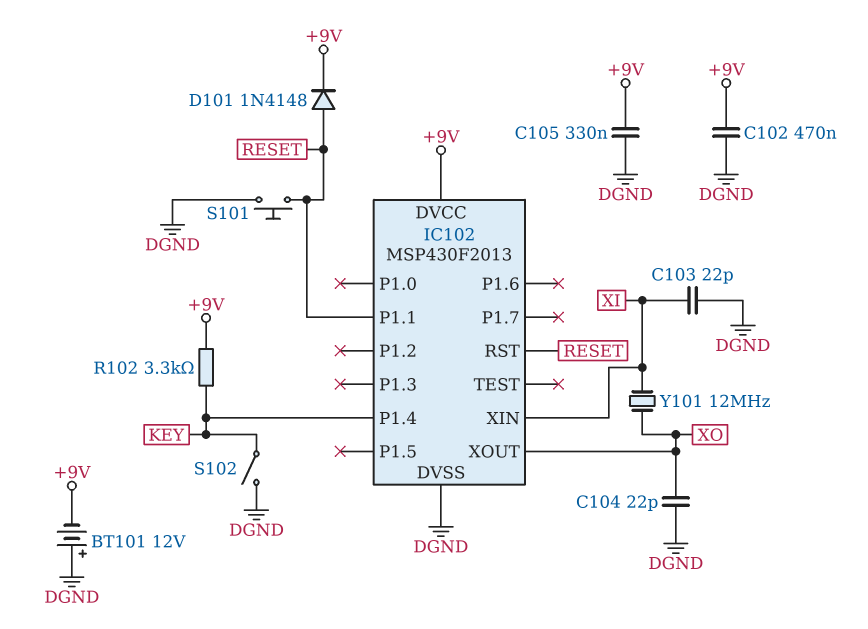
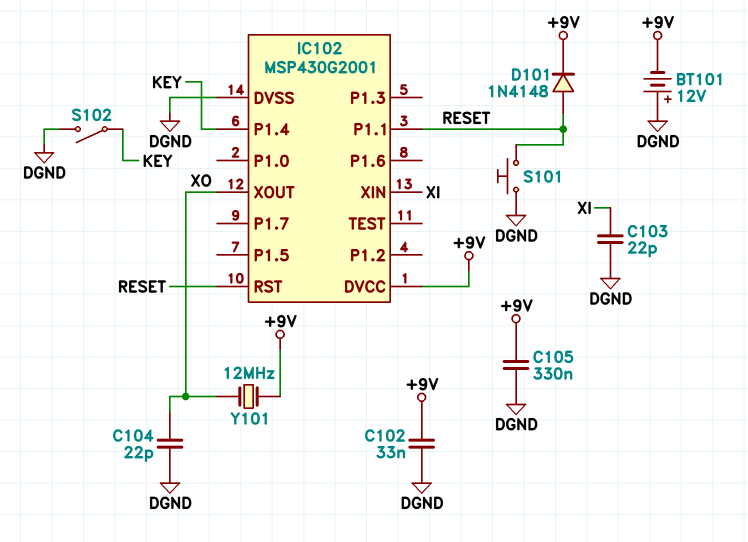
C102: 470nF (+9V, DGND) -> 33nF (+9V, DGND)
IC102: MSP430F2013 -> MSP430G2001
R102: 3.3k (+9V, KEY) -> none
Y101: 12MHz (XI, XO) -> 12MHz (+9V, XO)

